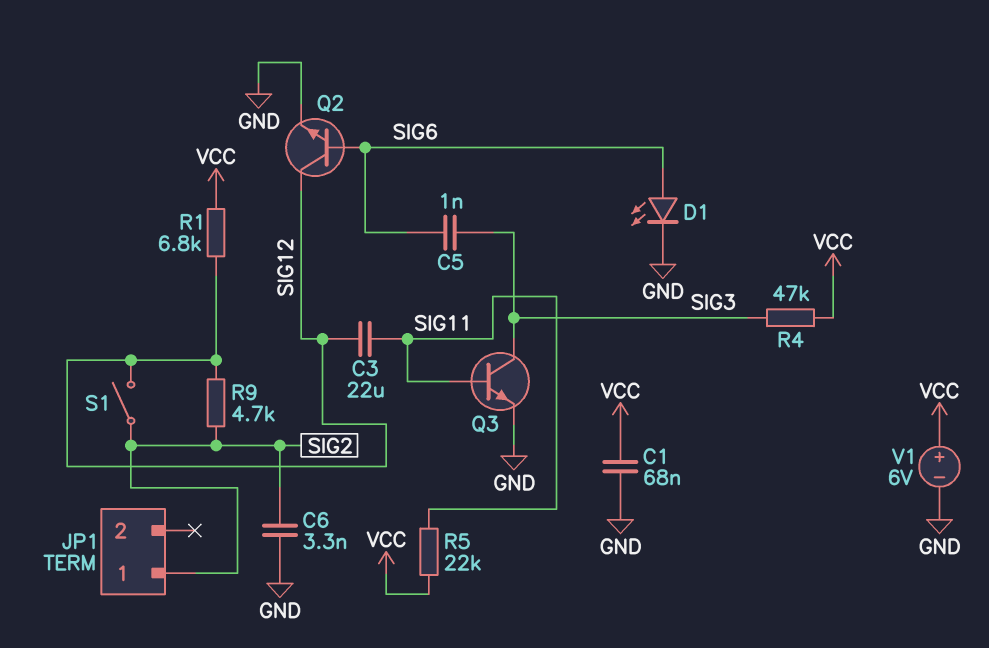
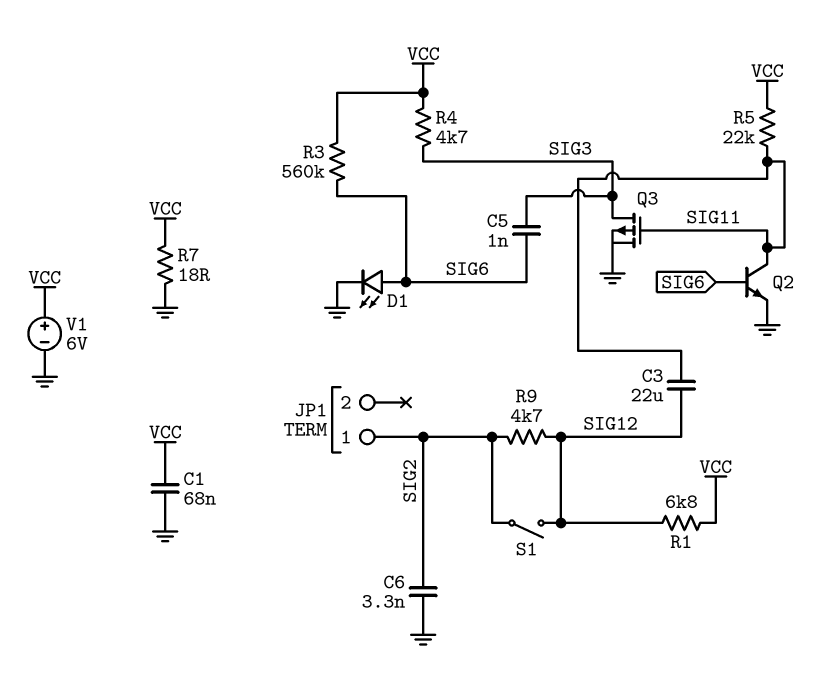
Q2: NPN (B SIG6, C SIG12, E GND) -> NPN (B SIG6, C SIG11, E GND)
Q3: NPN (B SIG11, C SIG3, E GND) -> PMOS (G SIG11, D SIG3, S GND)
R3: none -> 560k (SIG6, VCC)
R4: 47k (SIG3, VCC) -> 4.7k (SIG3, VCC)
R7: none -> 18 (GND, VCC)

